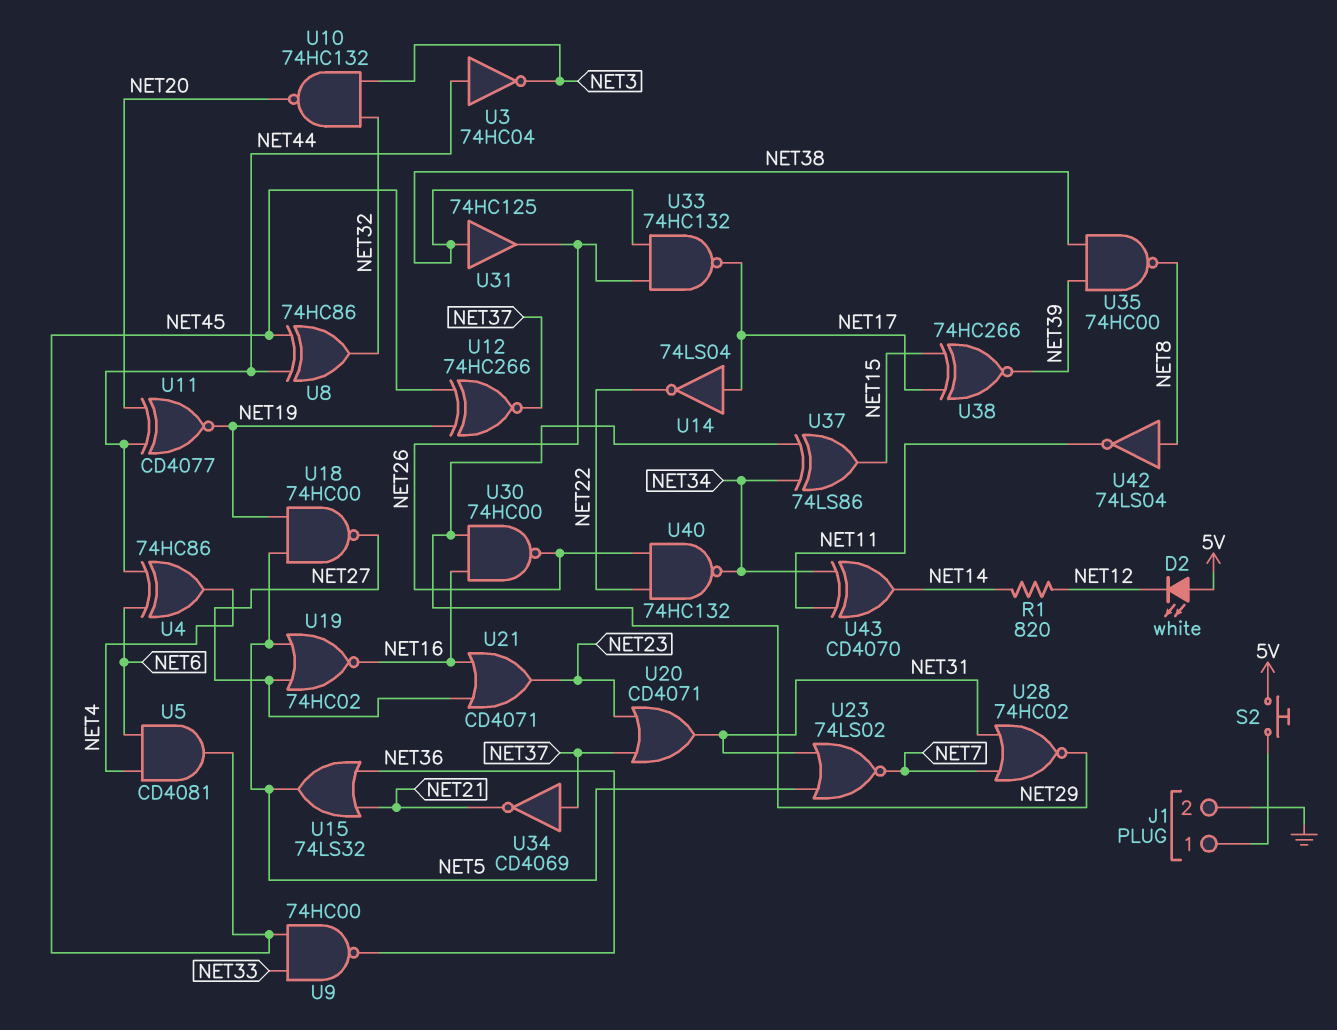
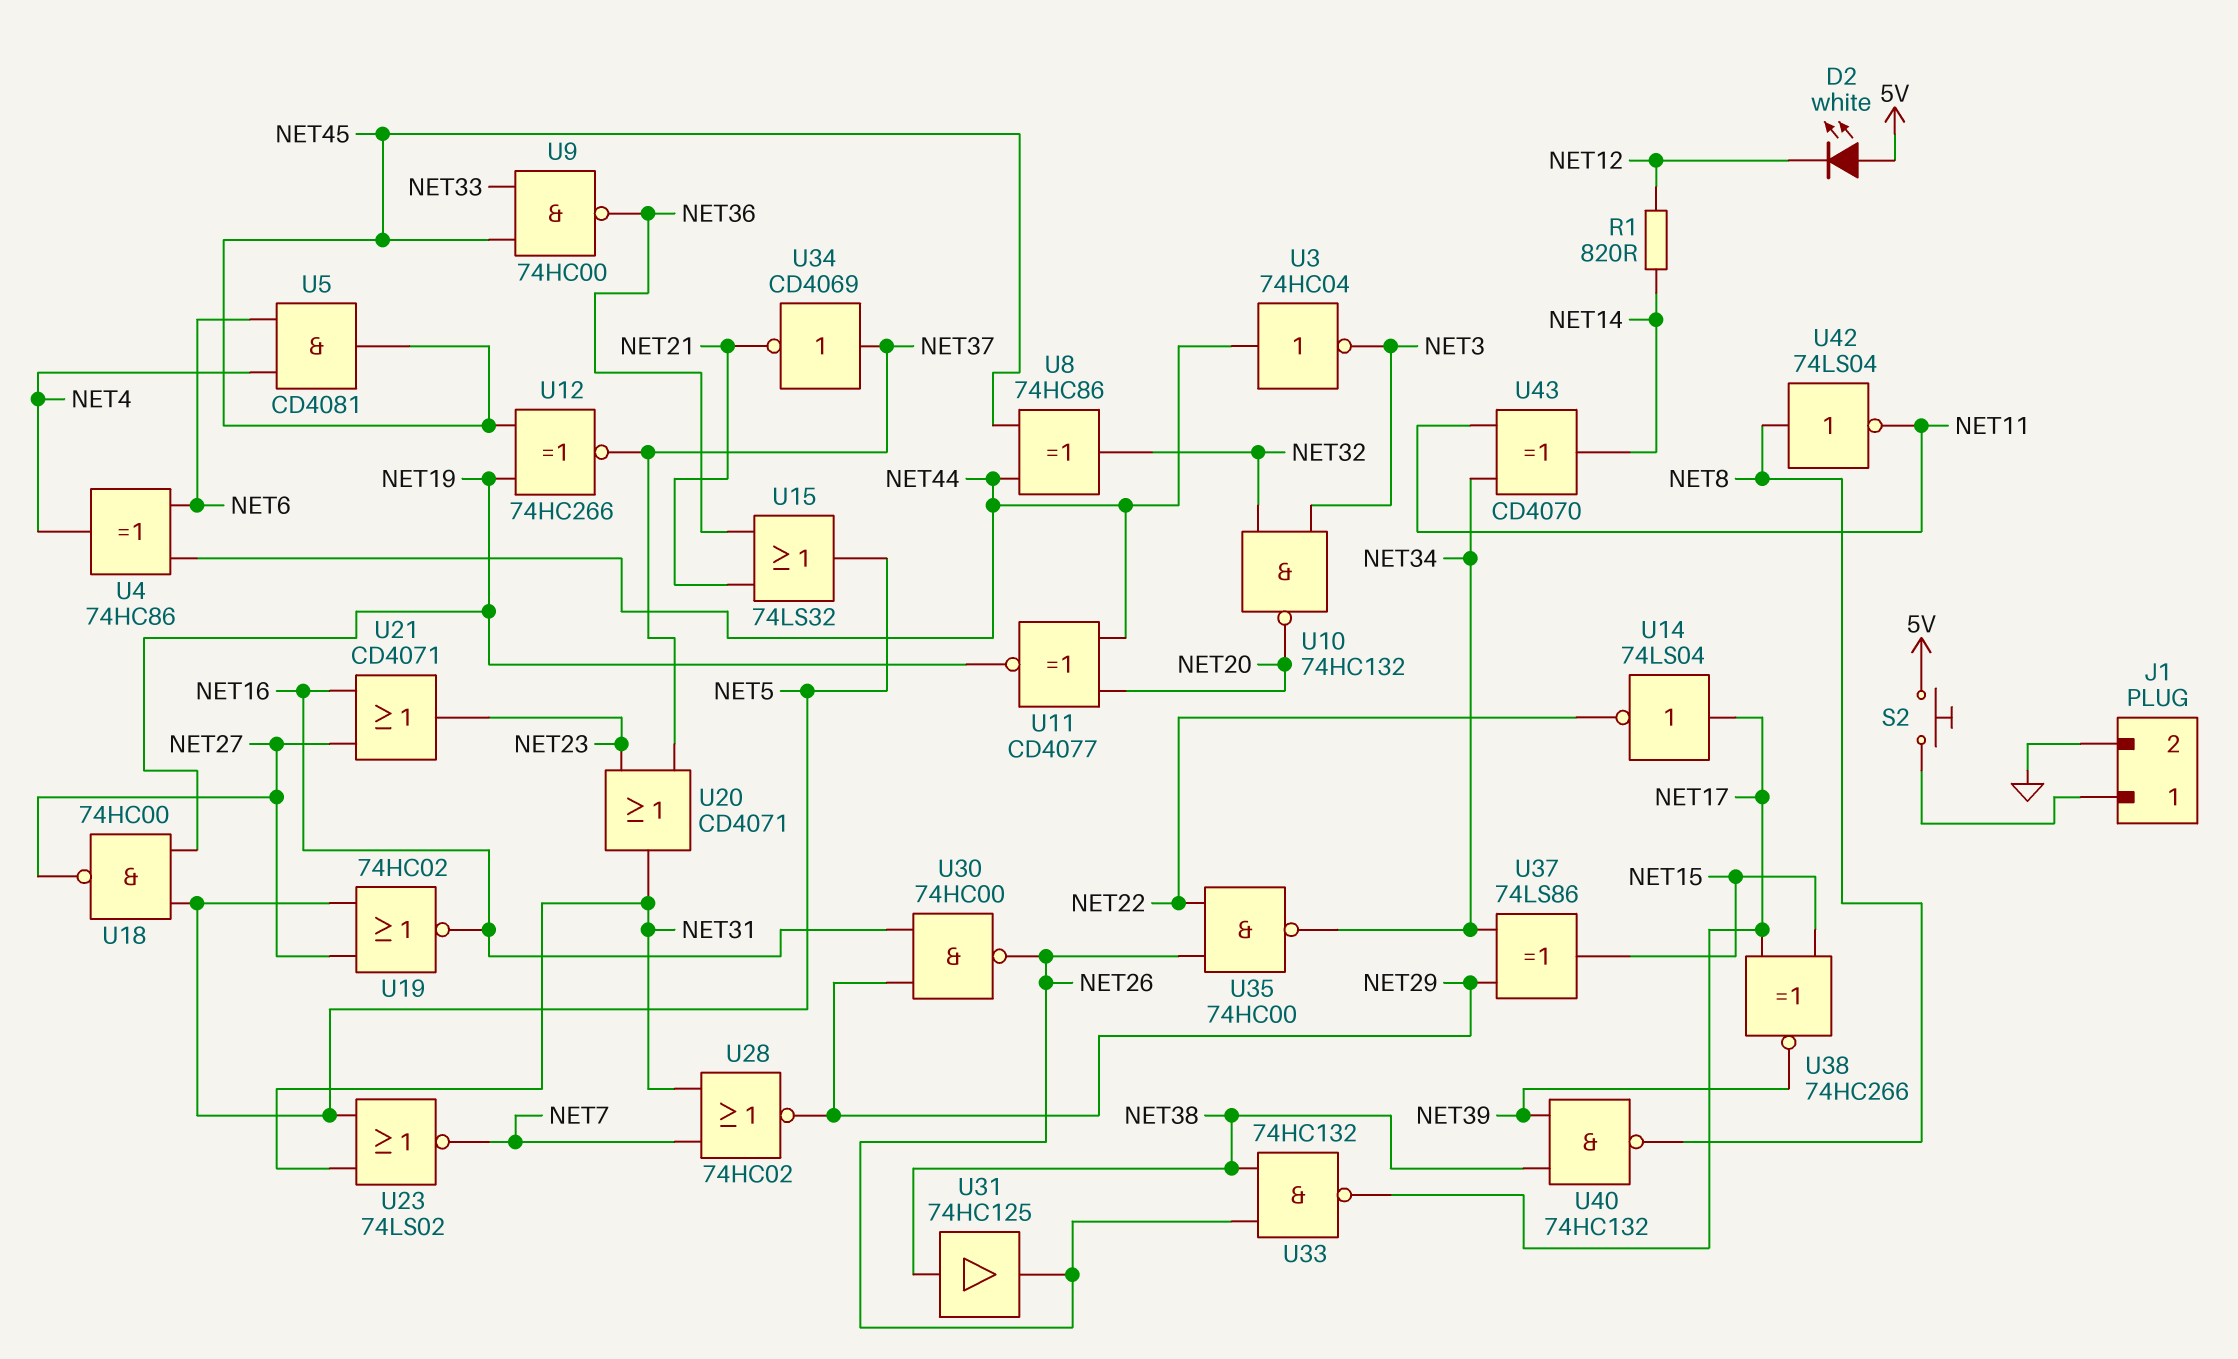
U35: NAND 74HC00 (in NET38, in NET39, out NET8) -> NAND 74HC00 (in NET22, in NET26, out NET34)
U40: NAND 74HC132 (in NET22, in NET26, out NET34) -> NAND 74HC132 (in NET38, in NET39, out NET8)

